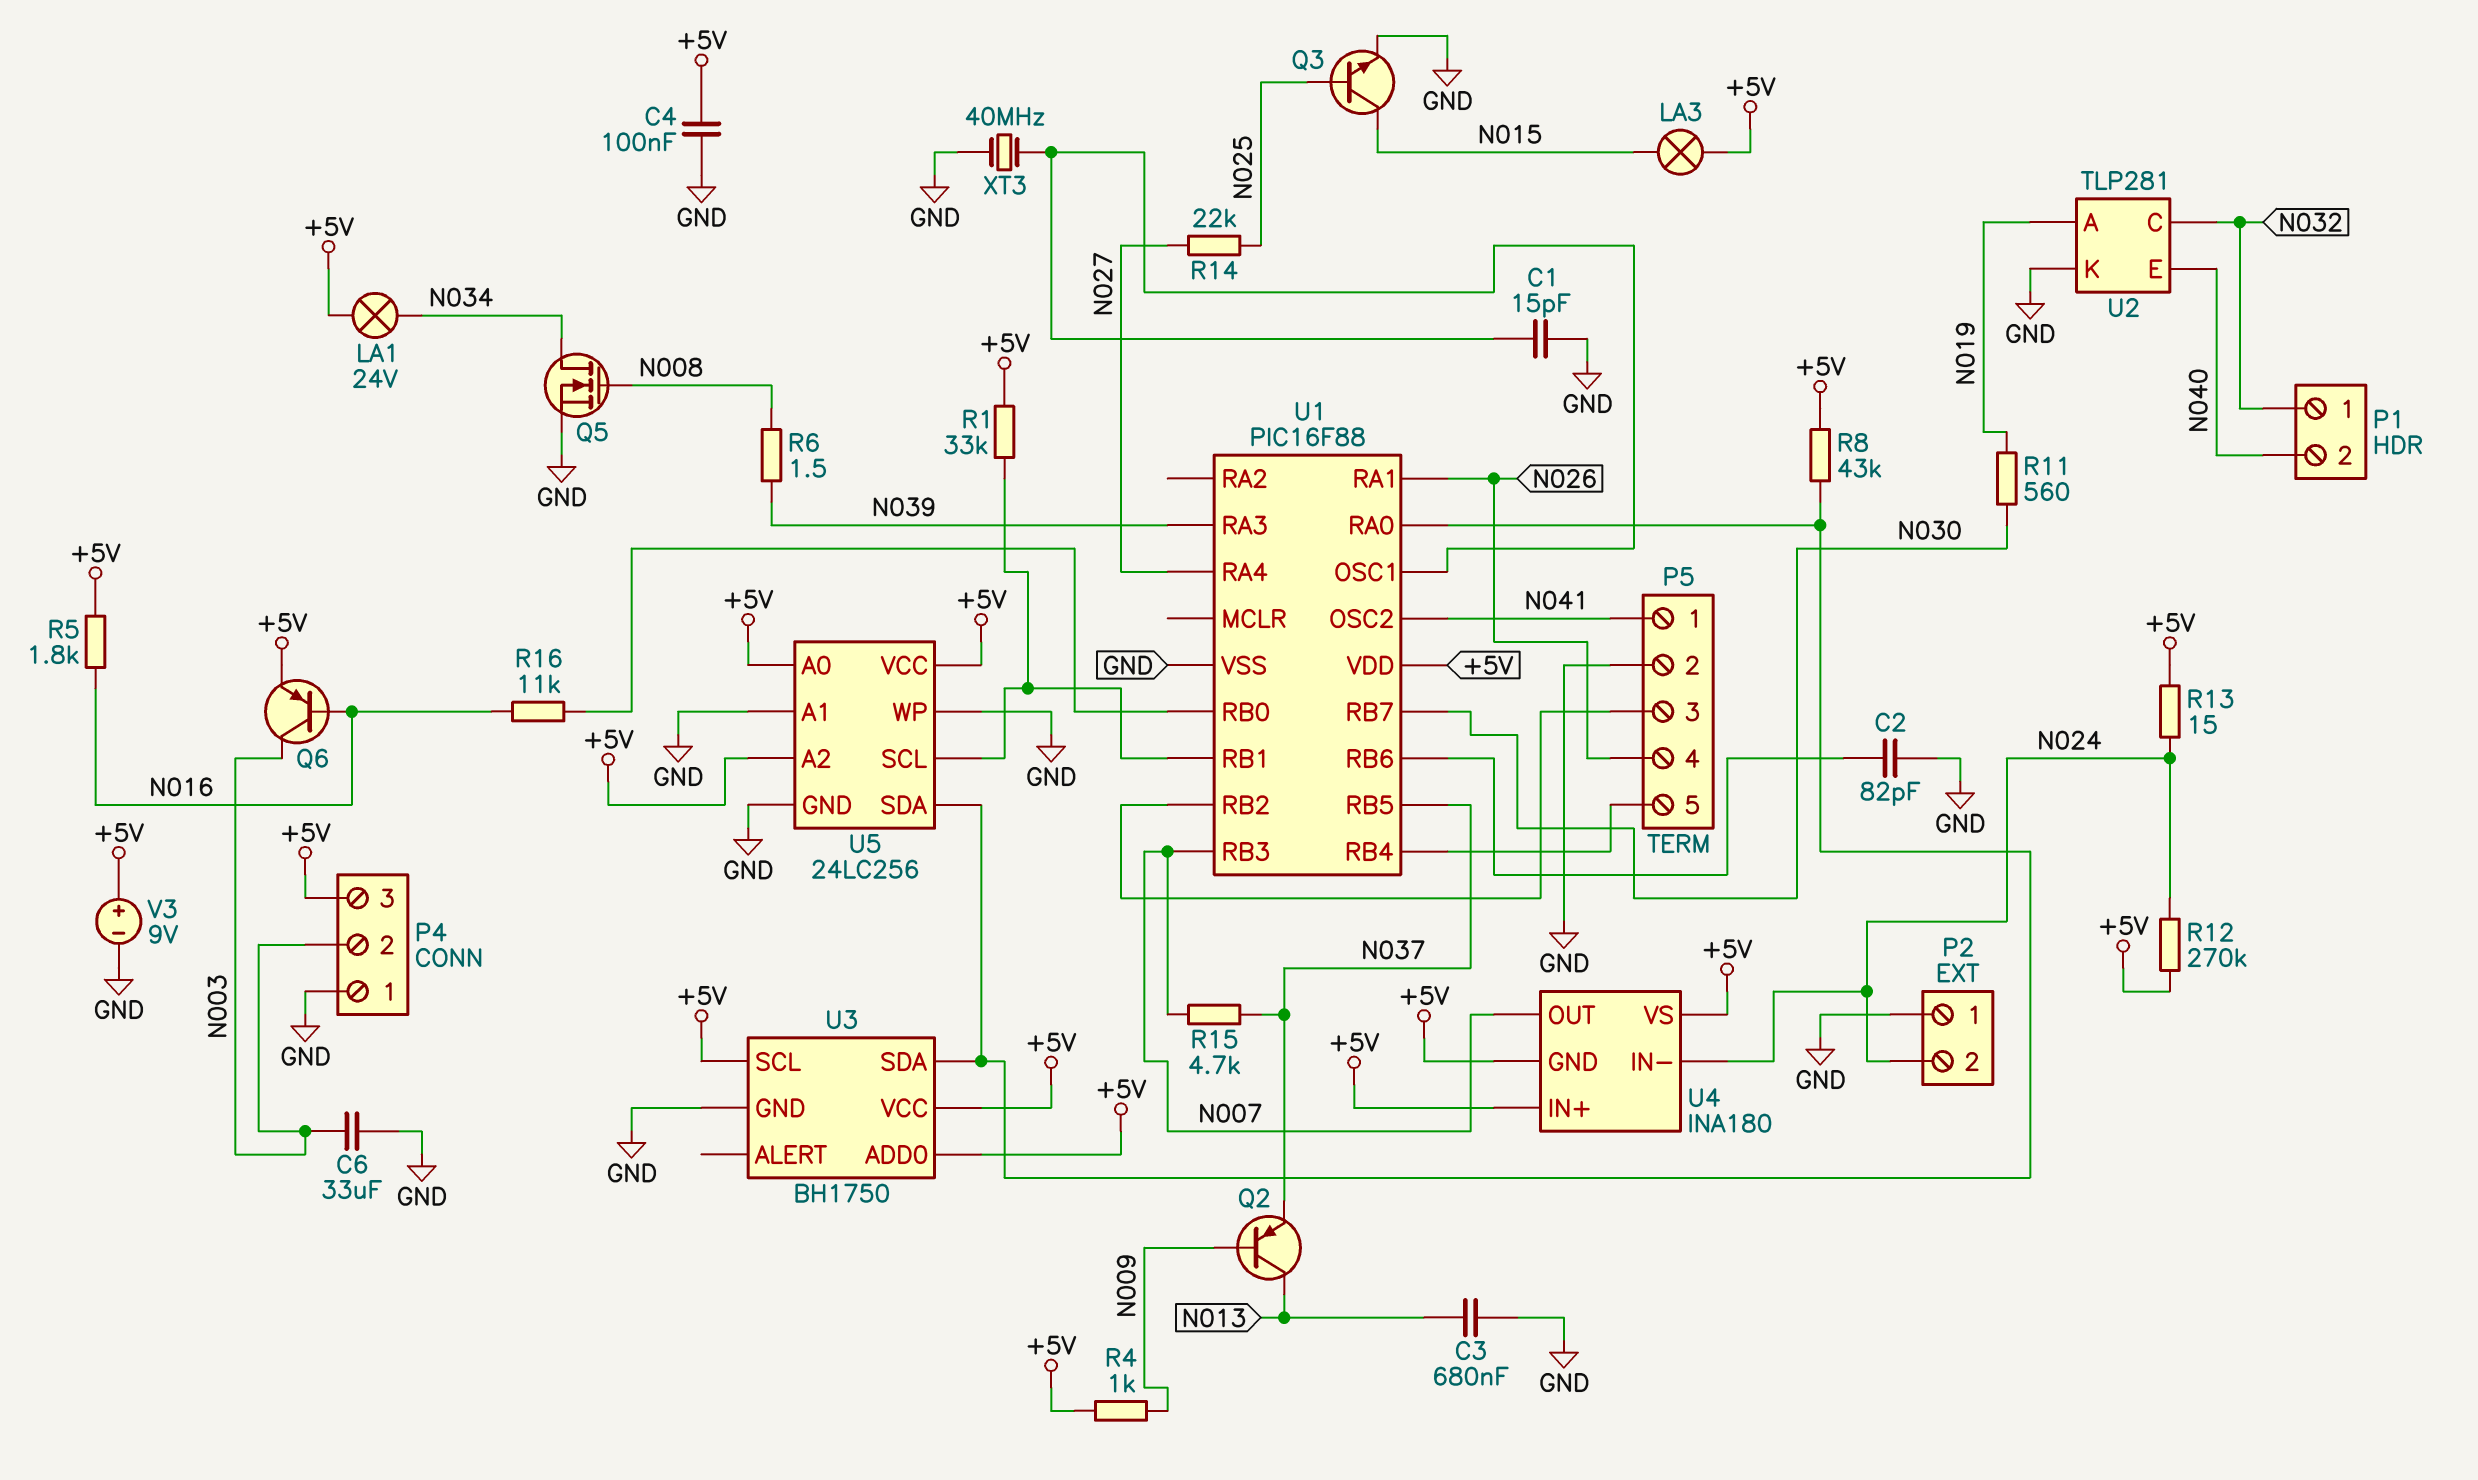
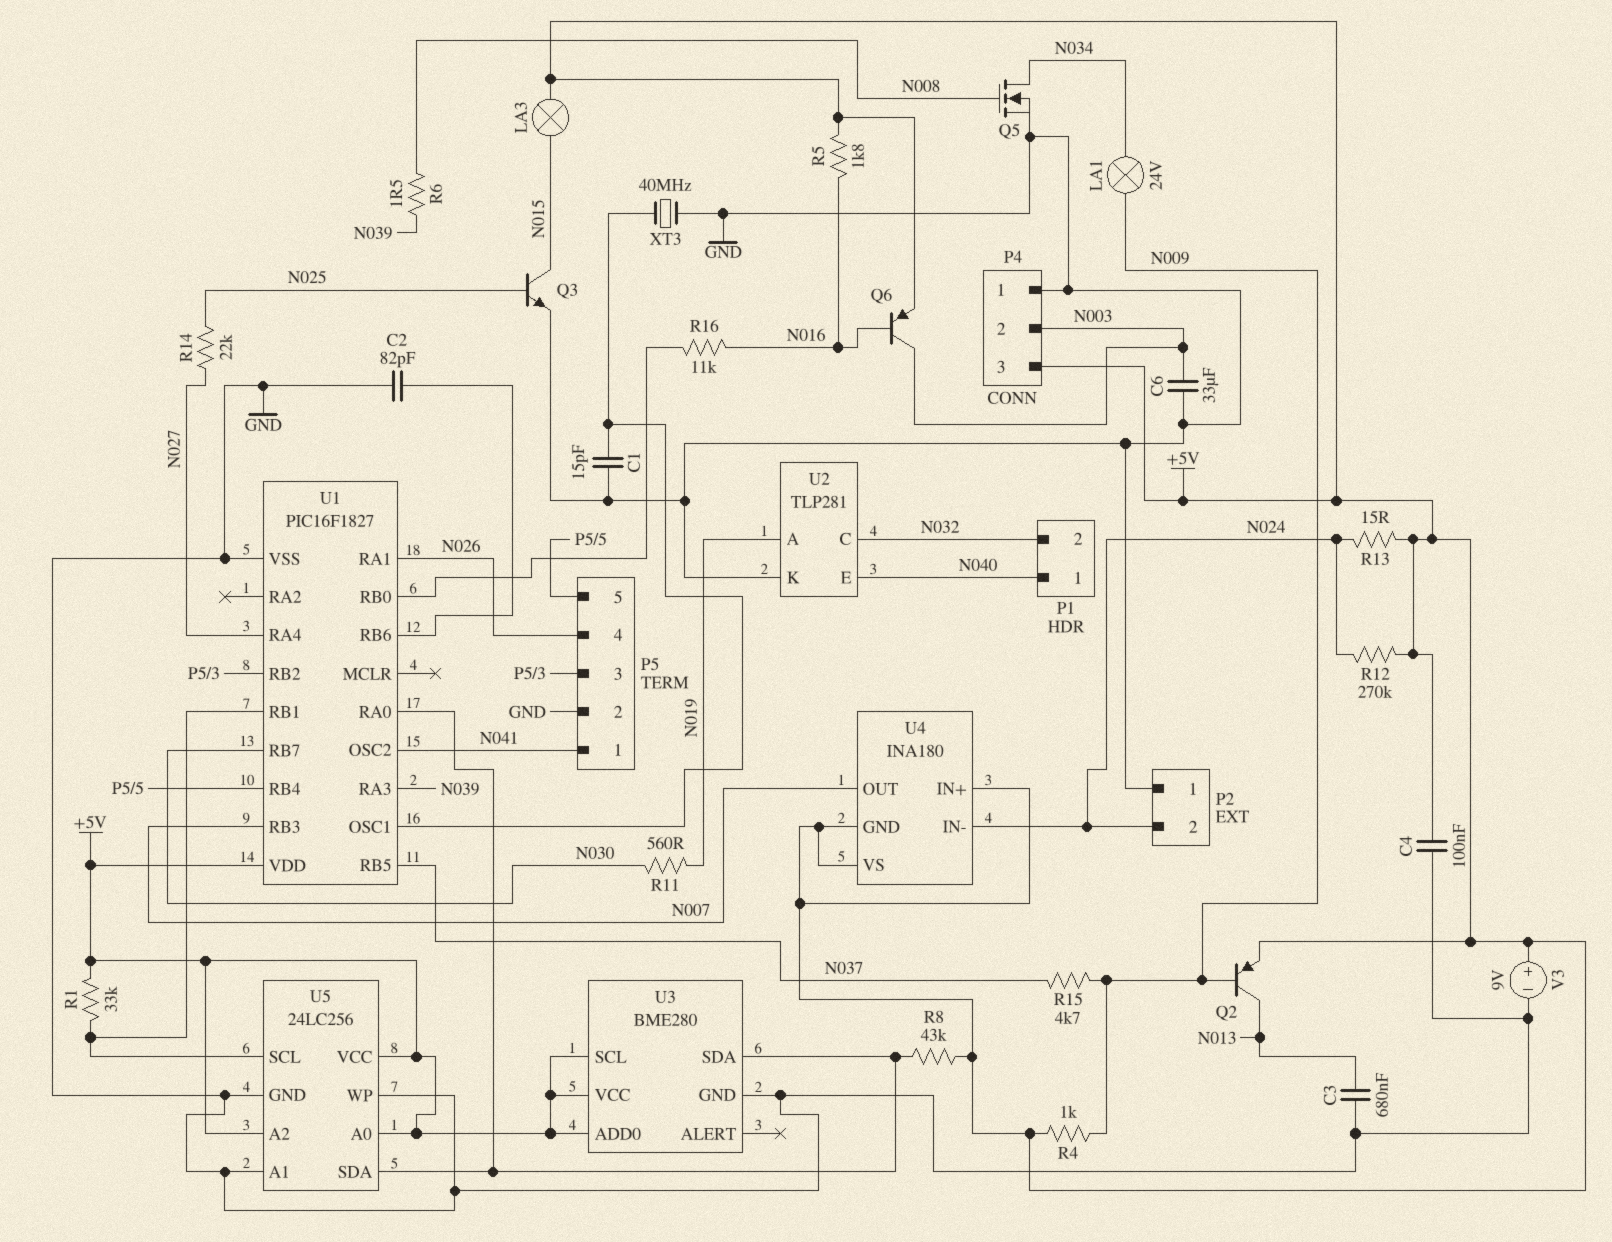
LA1: lamp 24V (+5V, N034) -> lamp 24V (N009, N034)
P1 pin 1: N032 -> N040
P1 pin 2: N040 -> N032
Q2: PNP (B N009, C N013, E N037) -> PNP (B N009, C N013, E +5V)
R15: 4.7k (N007, N037) -> 4.7k (N009, N037)
U1: PIC16F88 -> PIC16F1827
U3: BH1750 -> BME280

